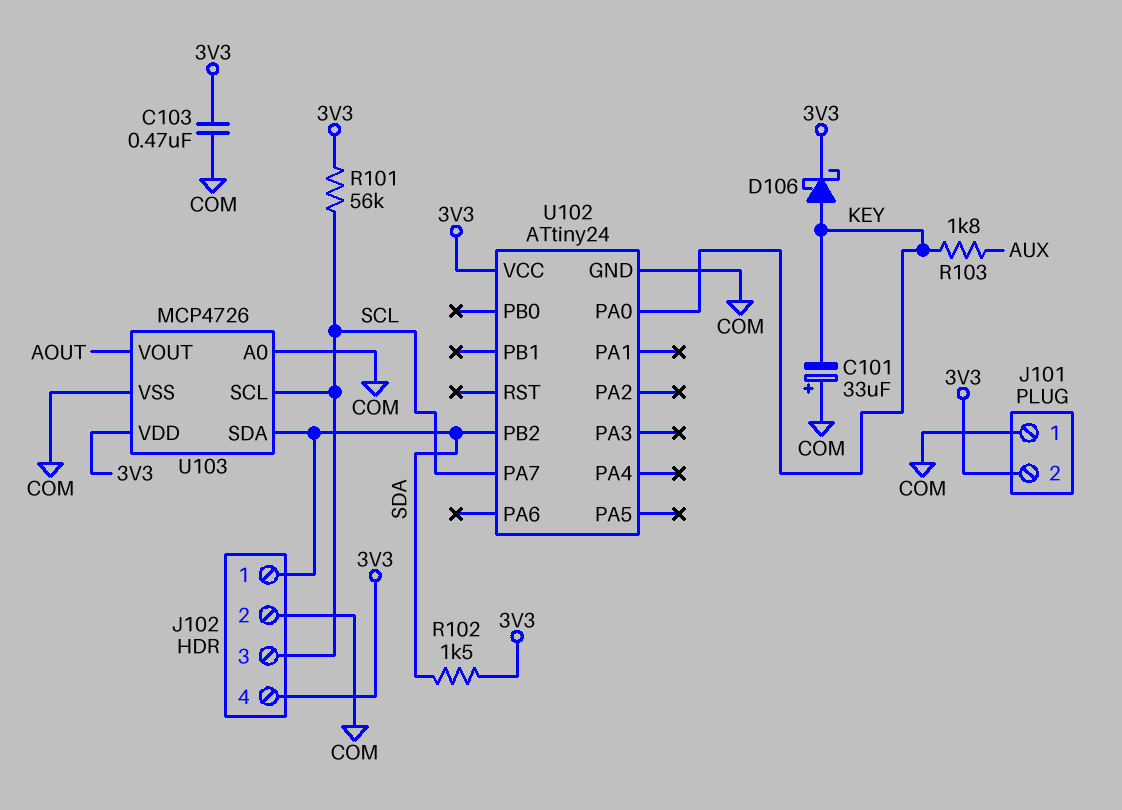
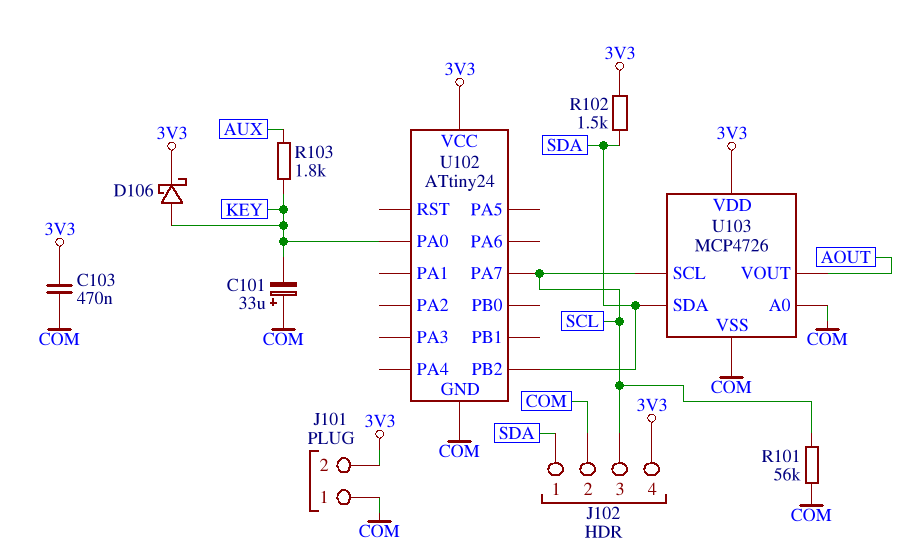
R101: 56k (3V3, SCL) -> 56k (COM, SCL)

